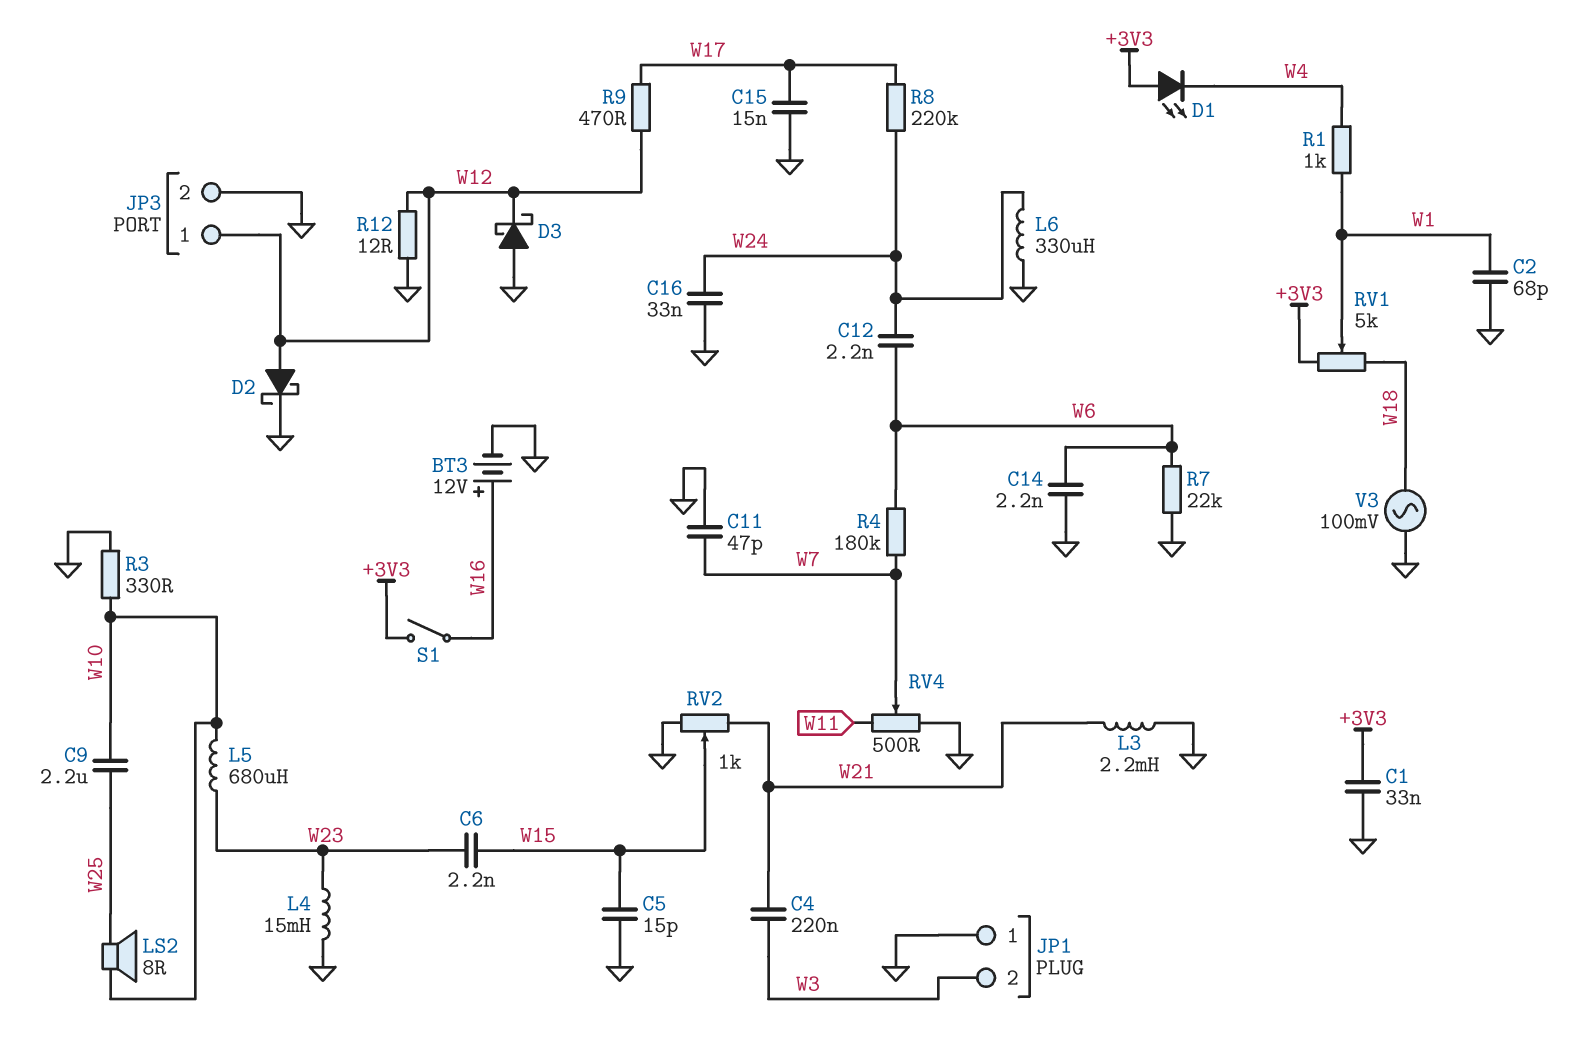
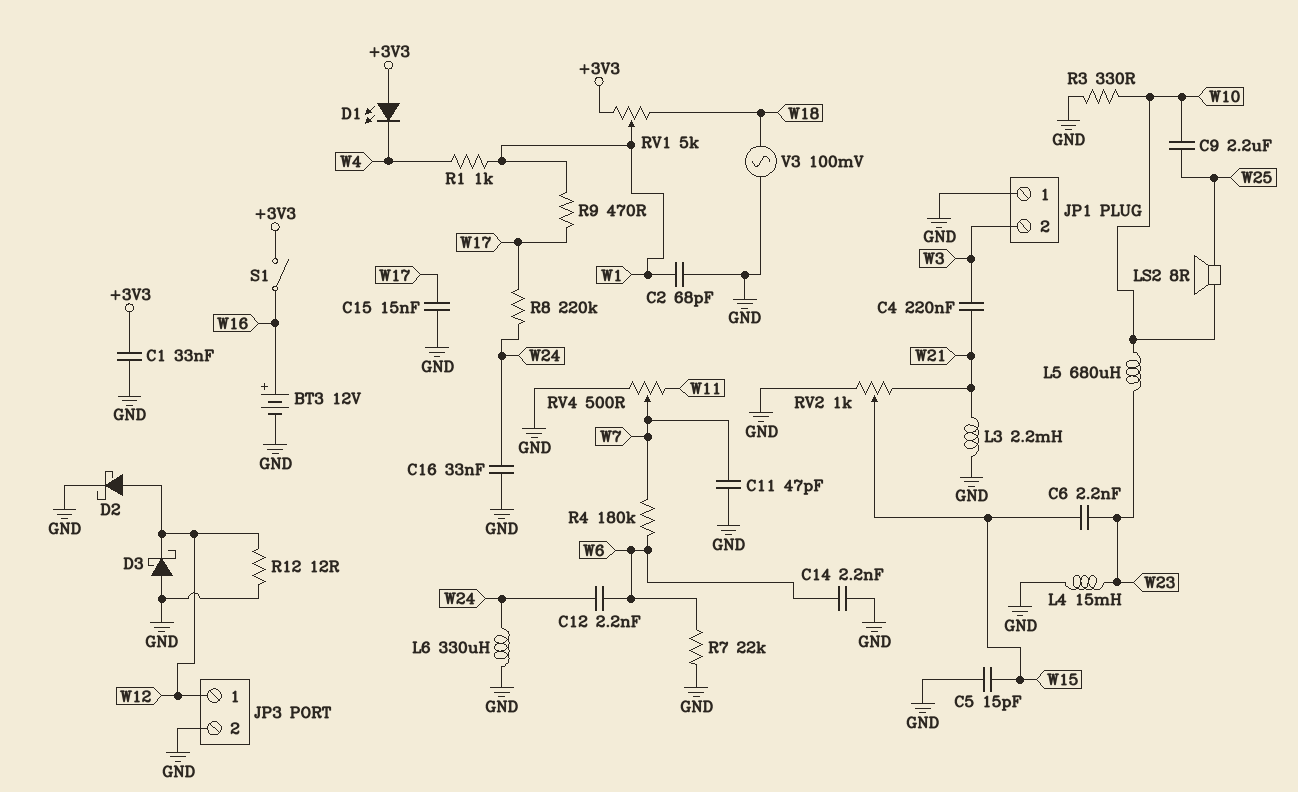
R9: 470 (W12, W17) -> 470 (W1, W17)

